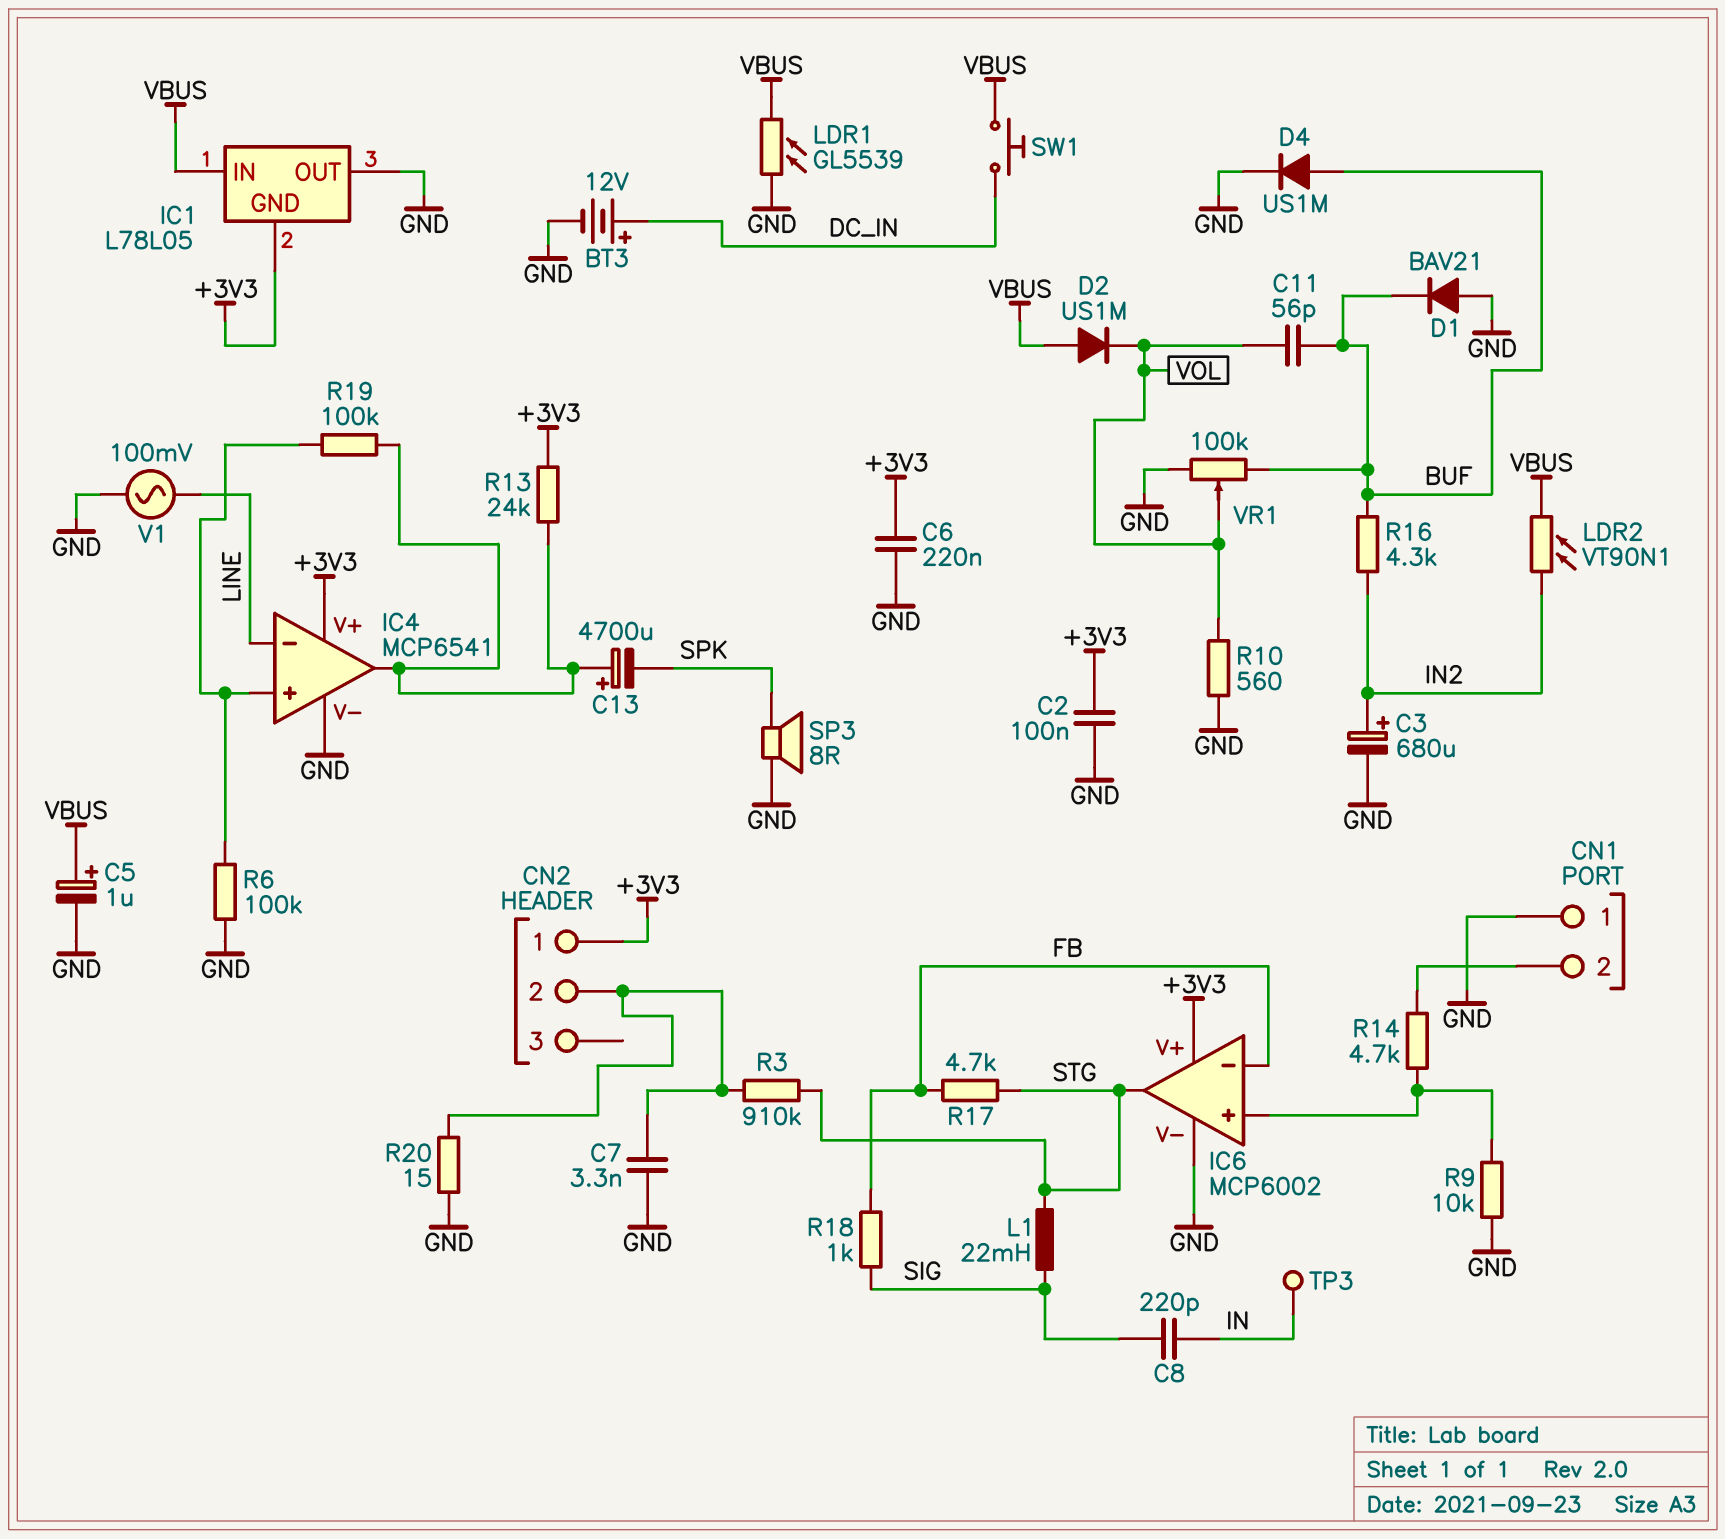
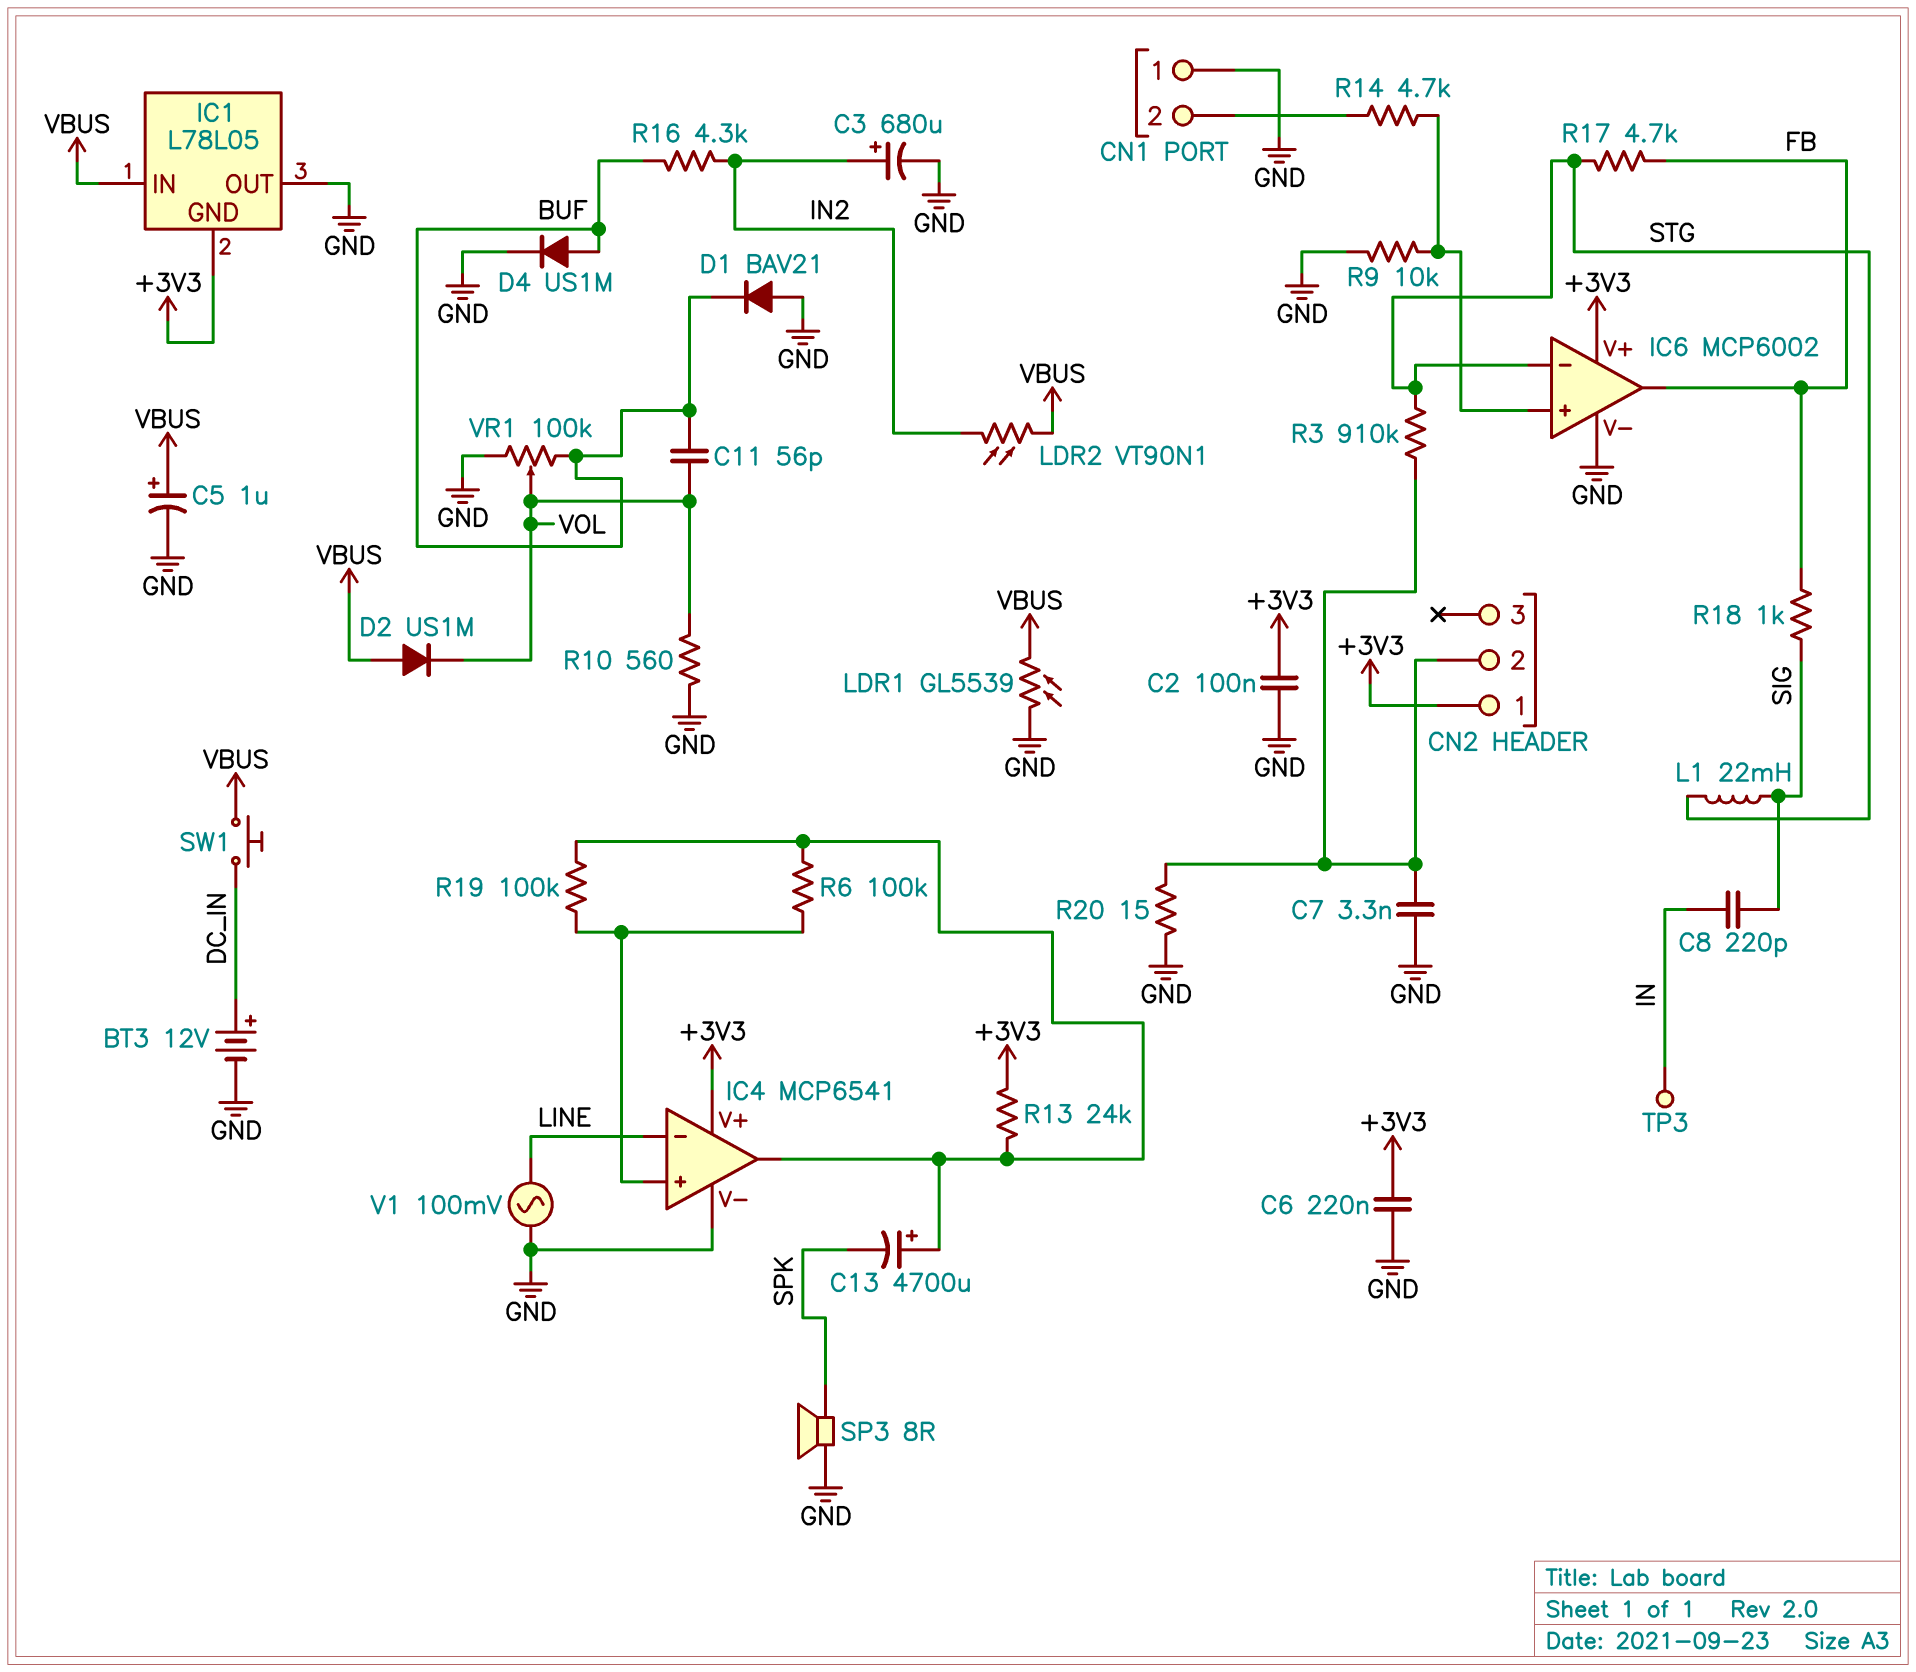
IC6 pin in-: FB -> STG
IC6 pin out: STG -> FB
R6: 100k (GND, IC4/in+) -> 100k (IC4/in+, IC4/out)

